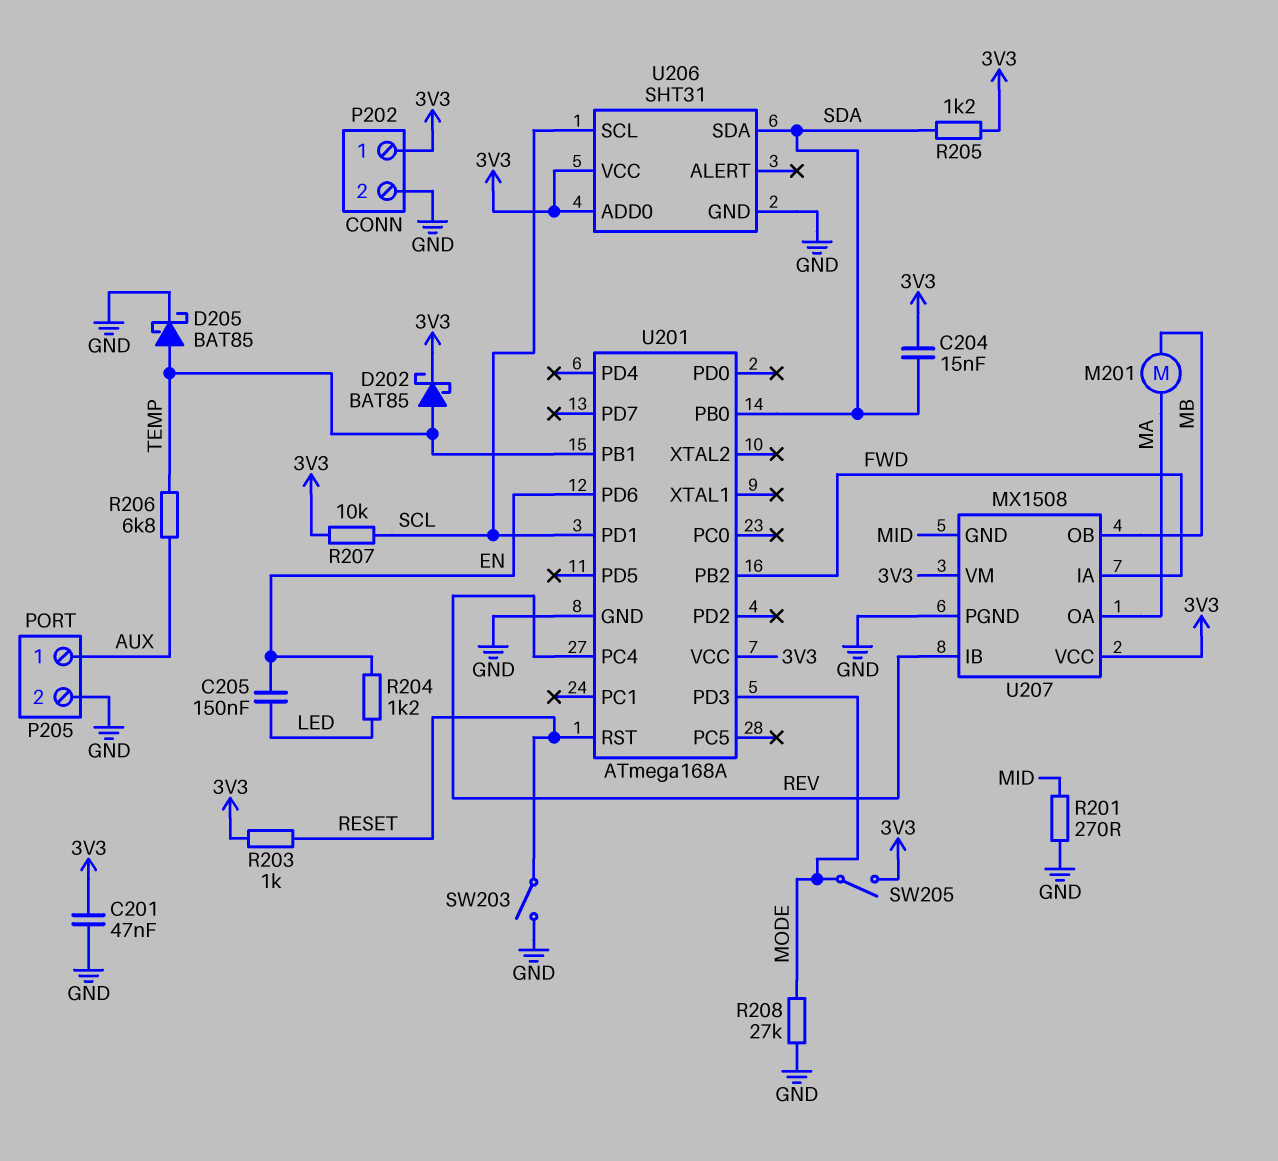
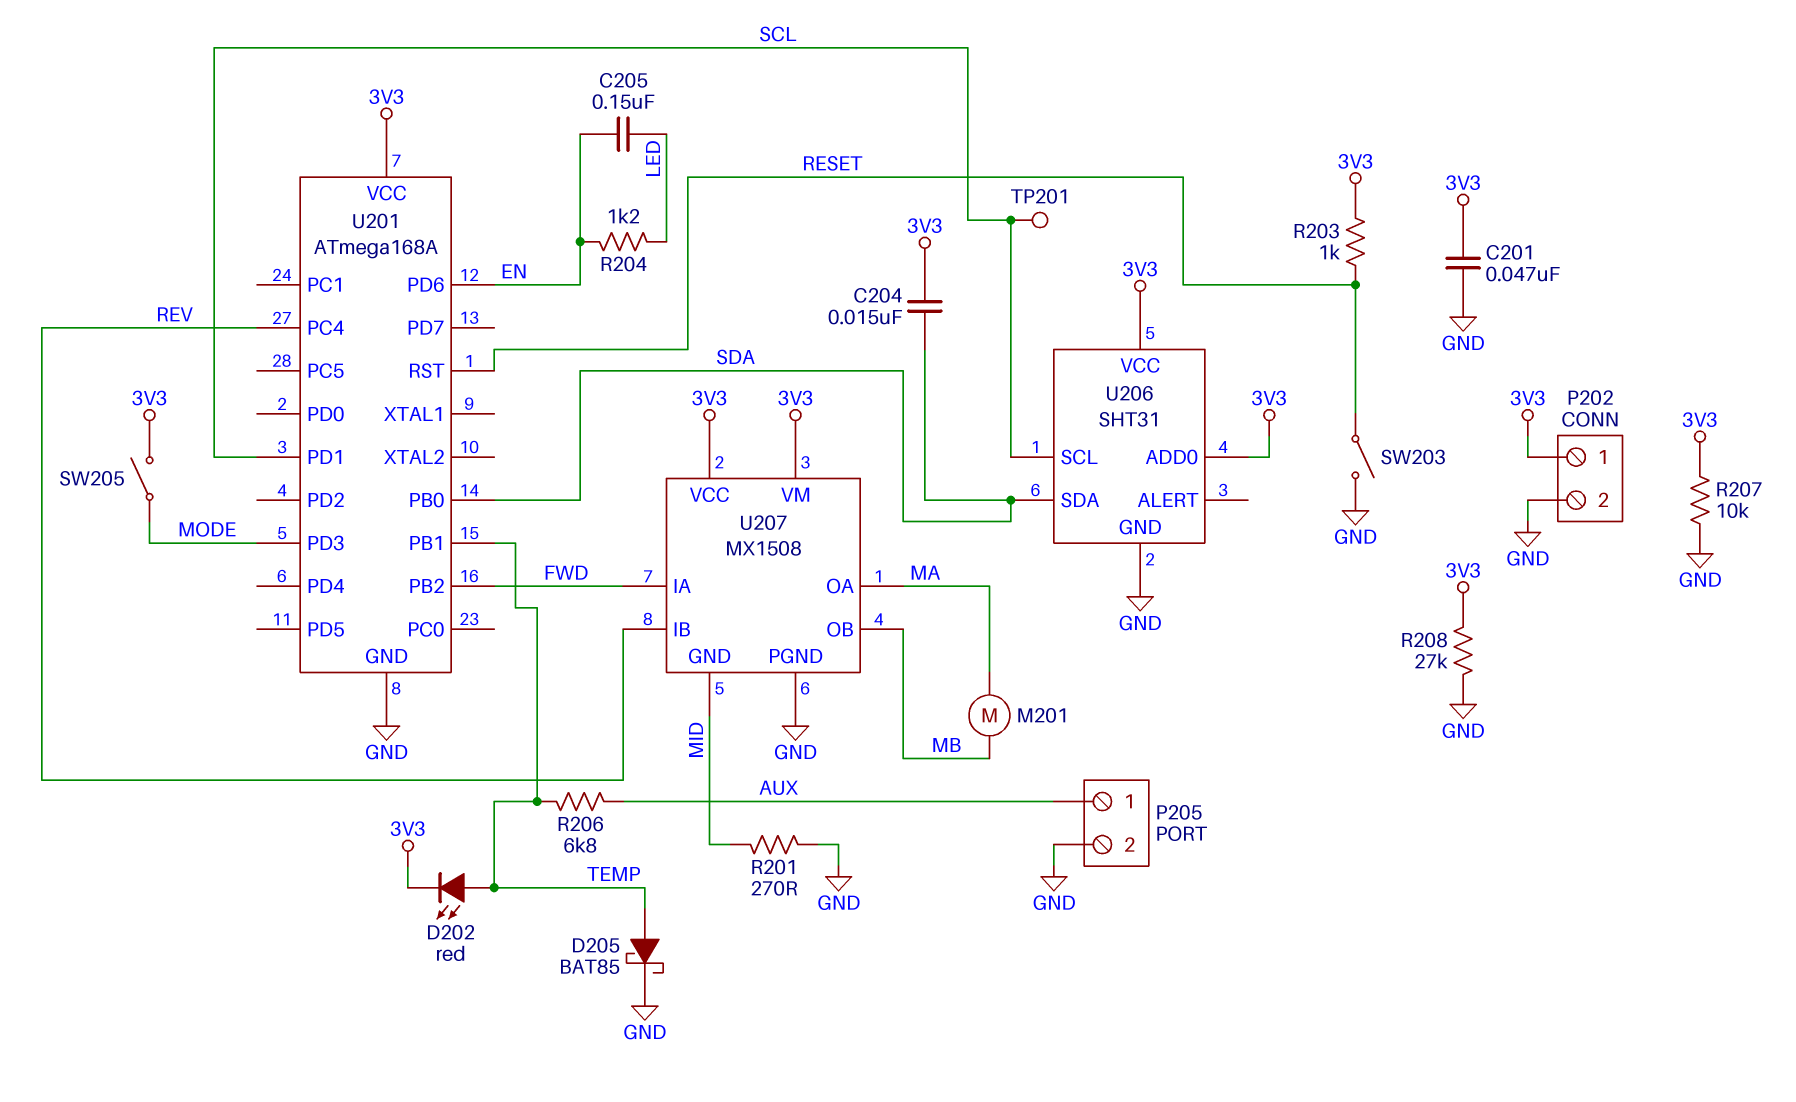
D202: schottky BAT85 (A TEMP, K 3V3) -> LED red (A TEMP, K 3V3)
R205: 1.2k (3V3, SDA) -> none
R207: 10k (3V3, SCL) -> 10k (3V3, GND)
R208: 27k (GND, MODE) -> 27k (3V3, GND)
TP201: none -> test point (SCL)

